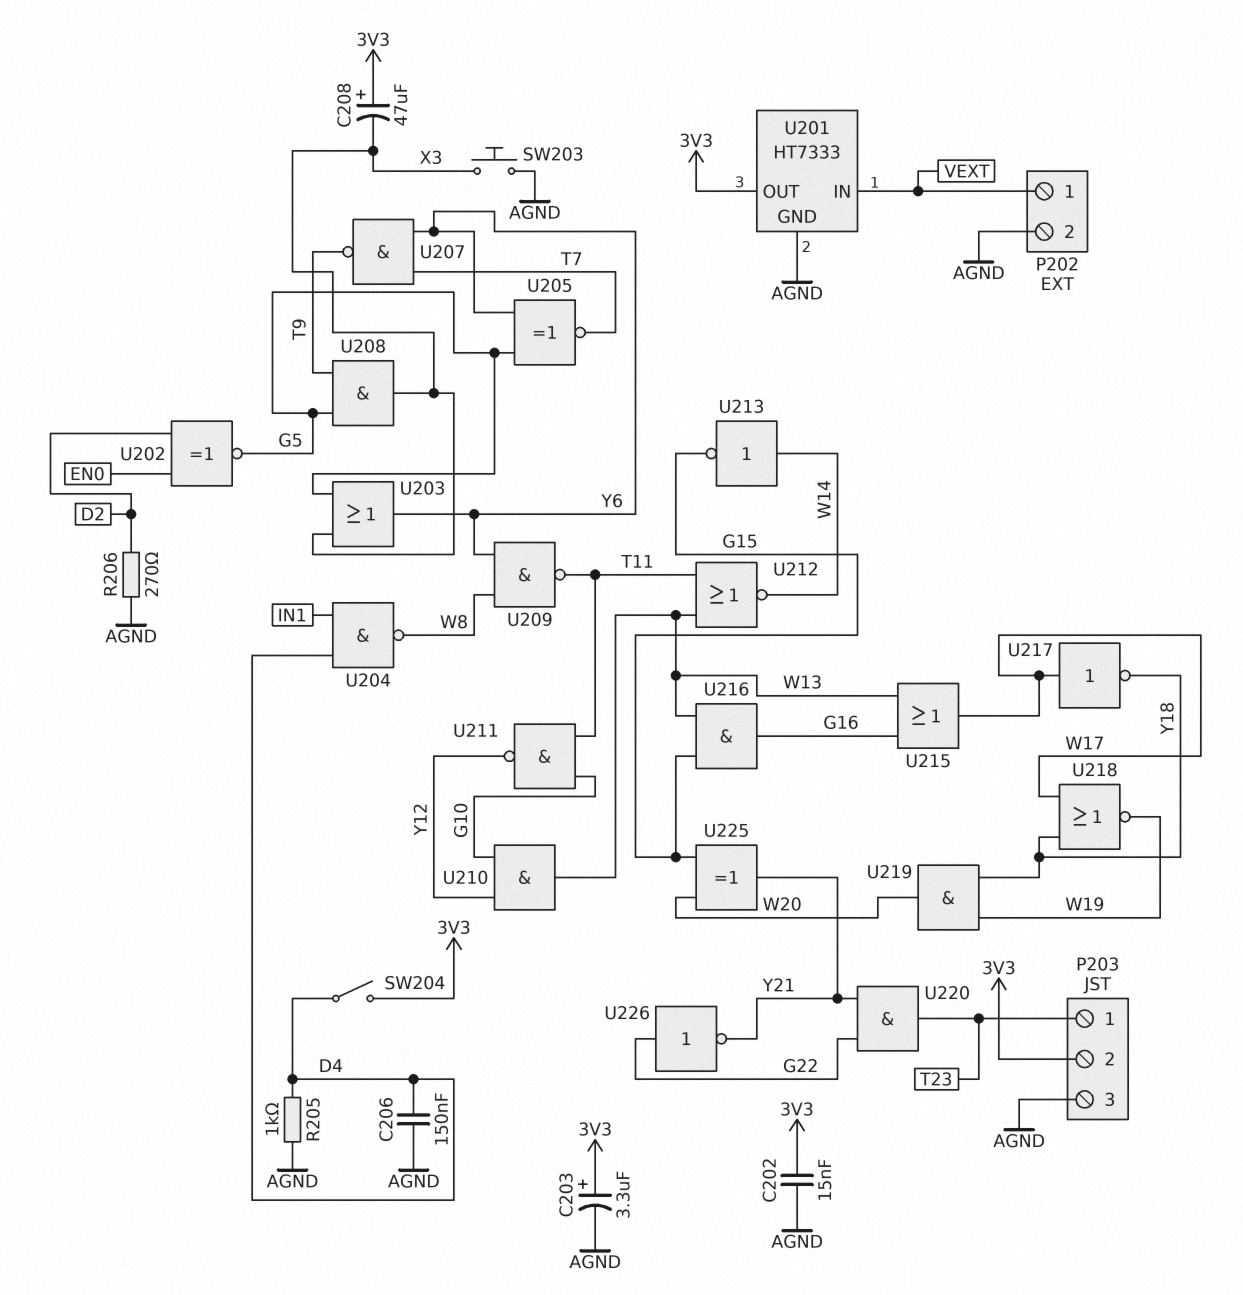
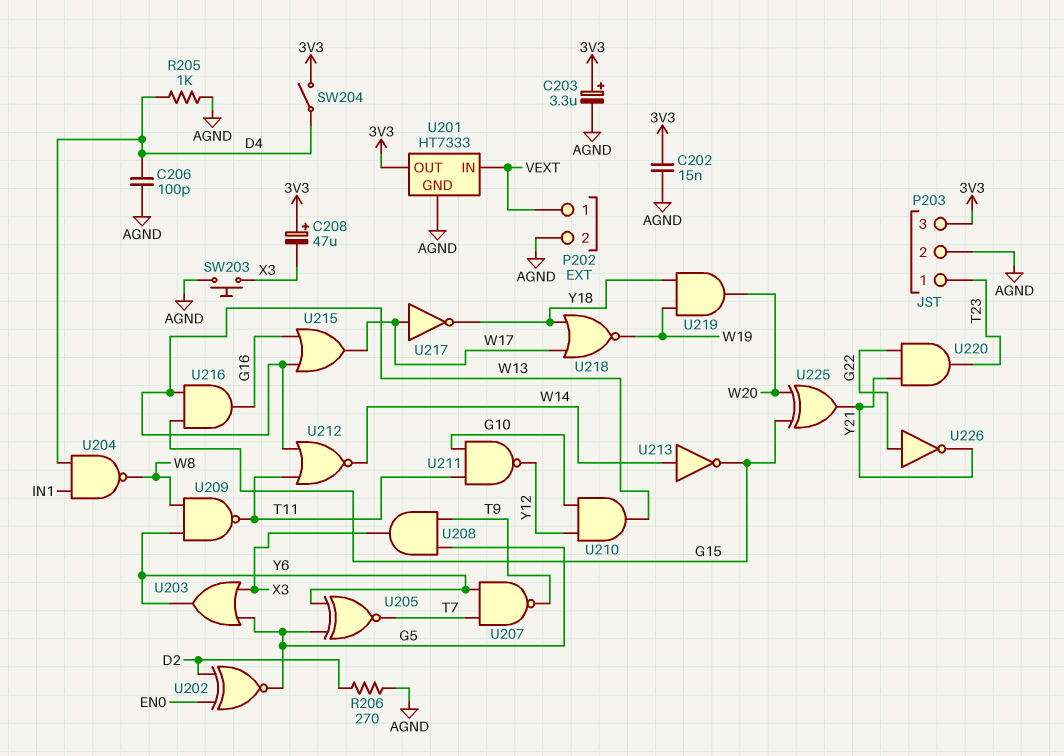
C206: 150nF (AGND, D4) -> 100pF (AGND, D4)
P203 pin 2: 3V3 -> AGND
P203 pin 3: AGND -> 3V3

